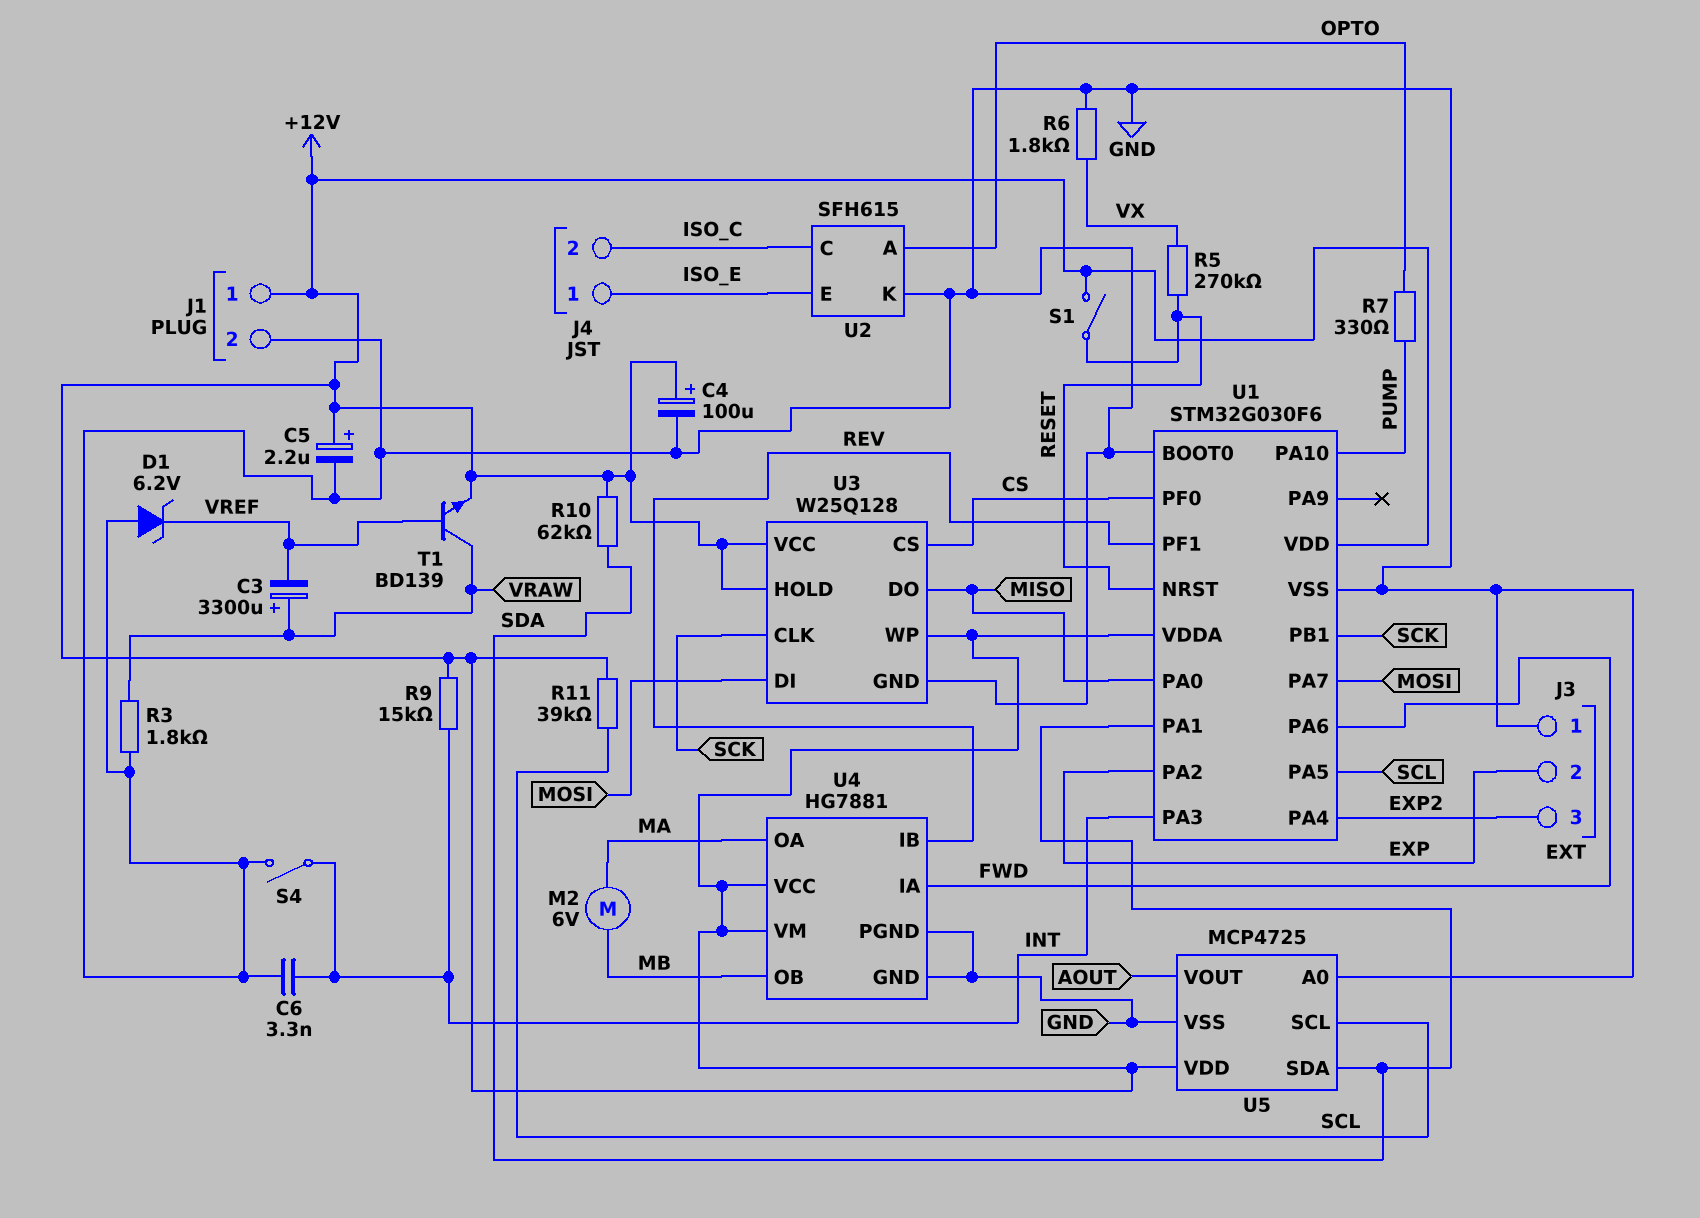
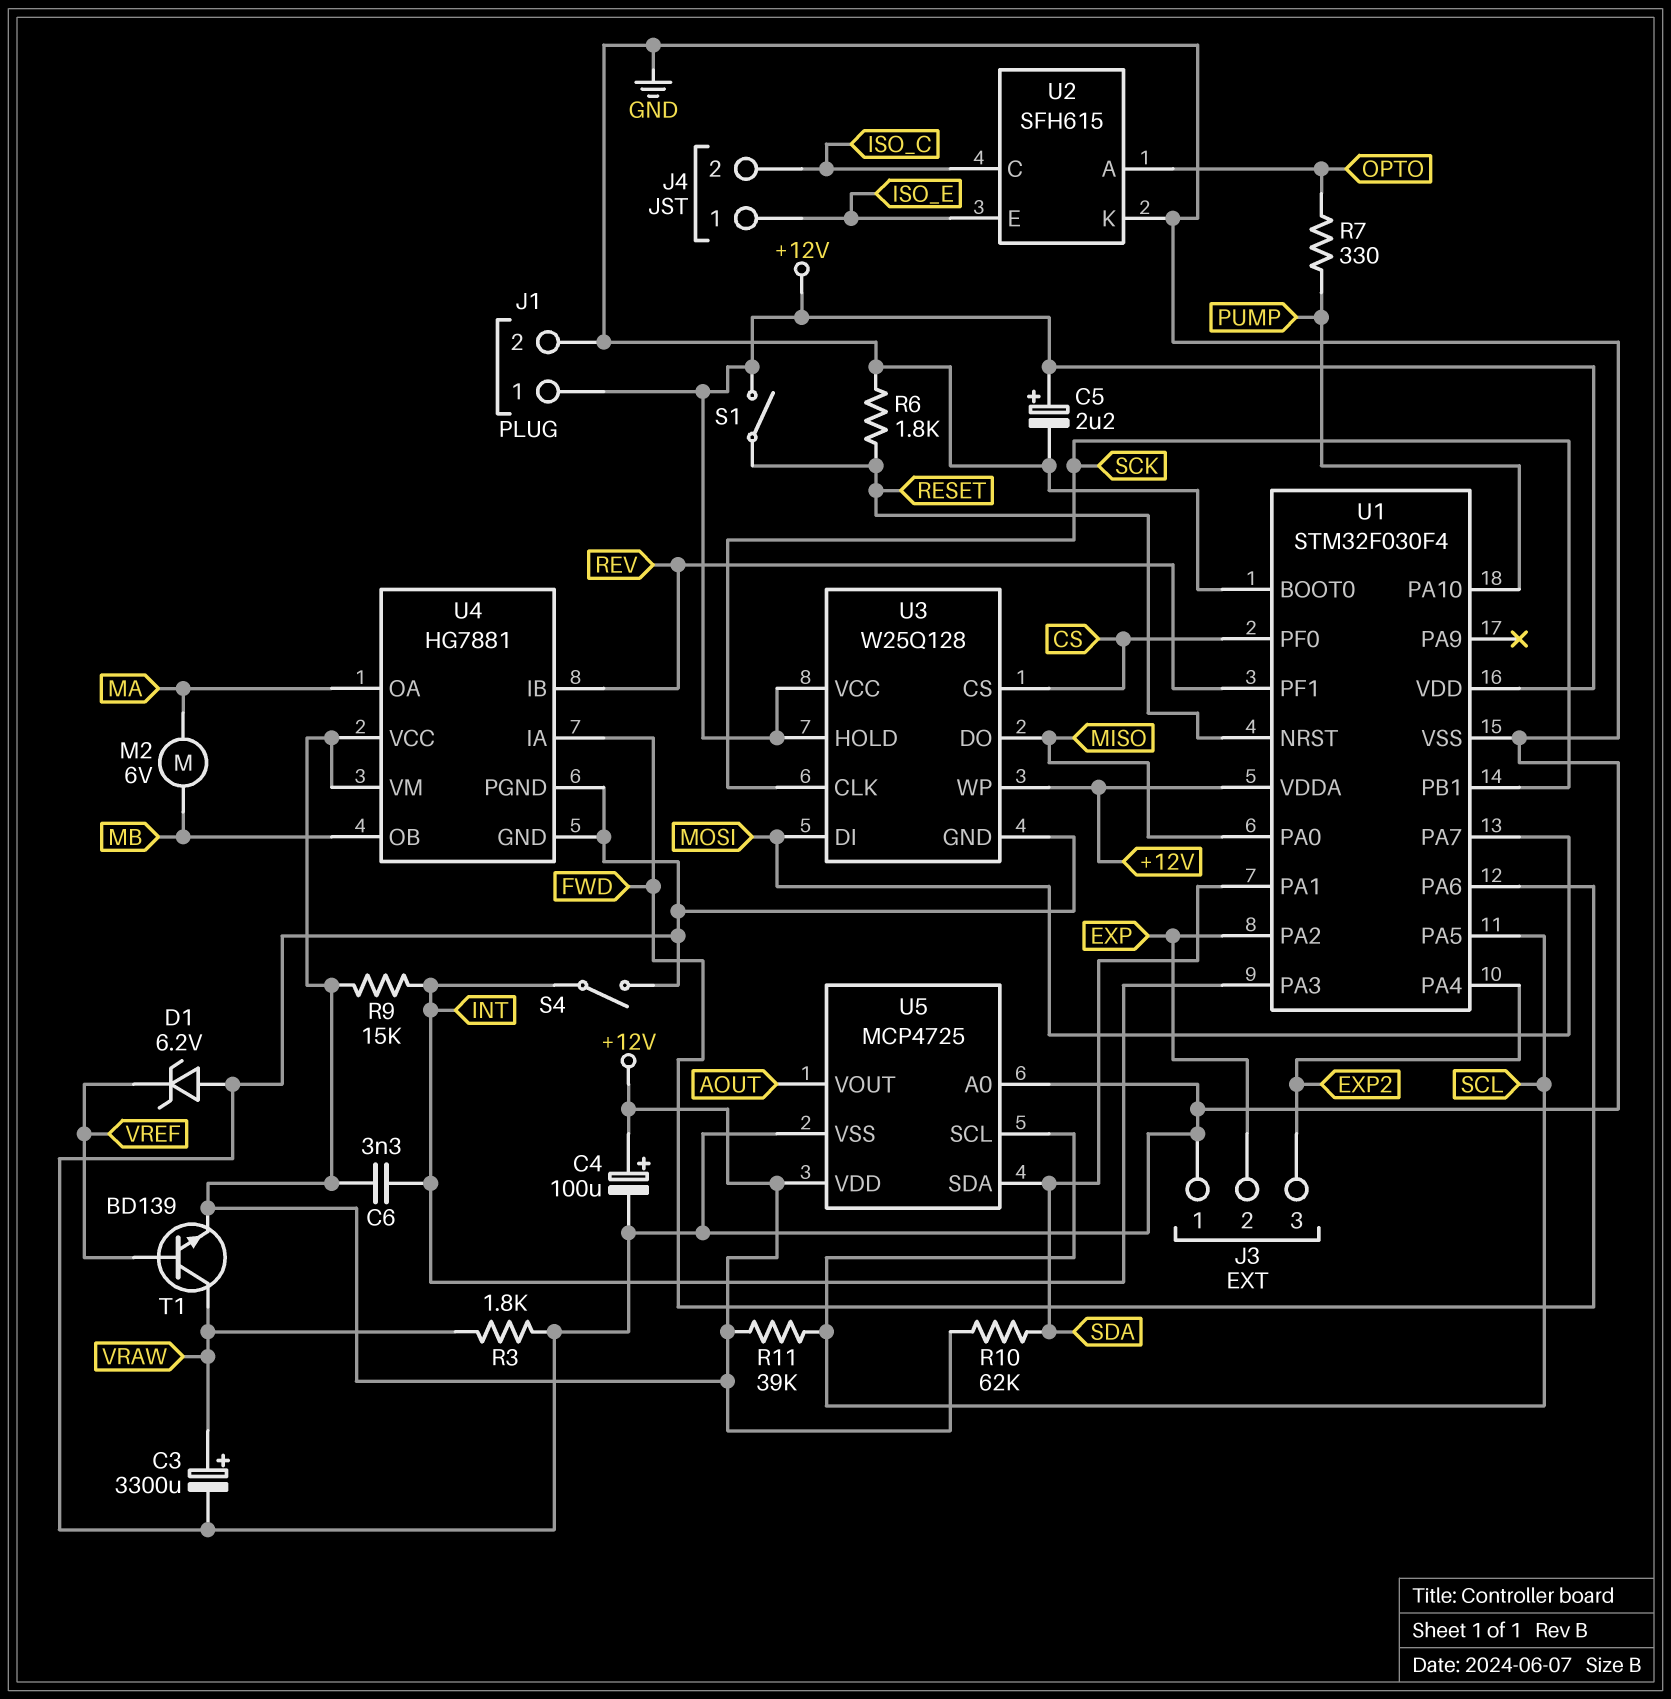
C3: 3300uF (plus VRAW, minus VREF) -> 3300uF (plus VRAW, minus GND)
C6: 3.3nF (GND, INT) -> 3.3nF (+12V, INT)
R5: 270k (RESET, VX) -> none
R6: 1.8k (GND, VX) -> 1.8k (GND, RESET)
U1: STM32G030F6 -> STM32F030F4

